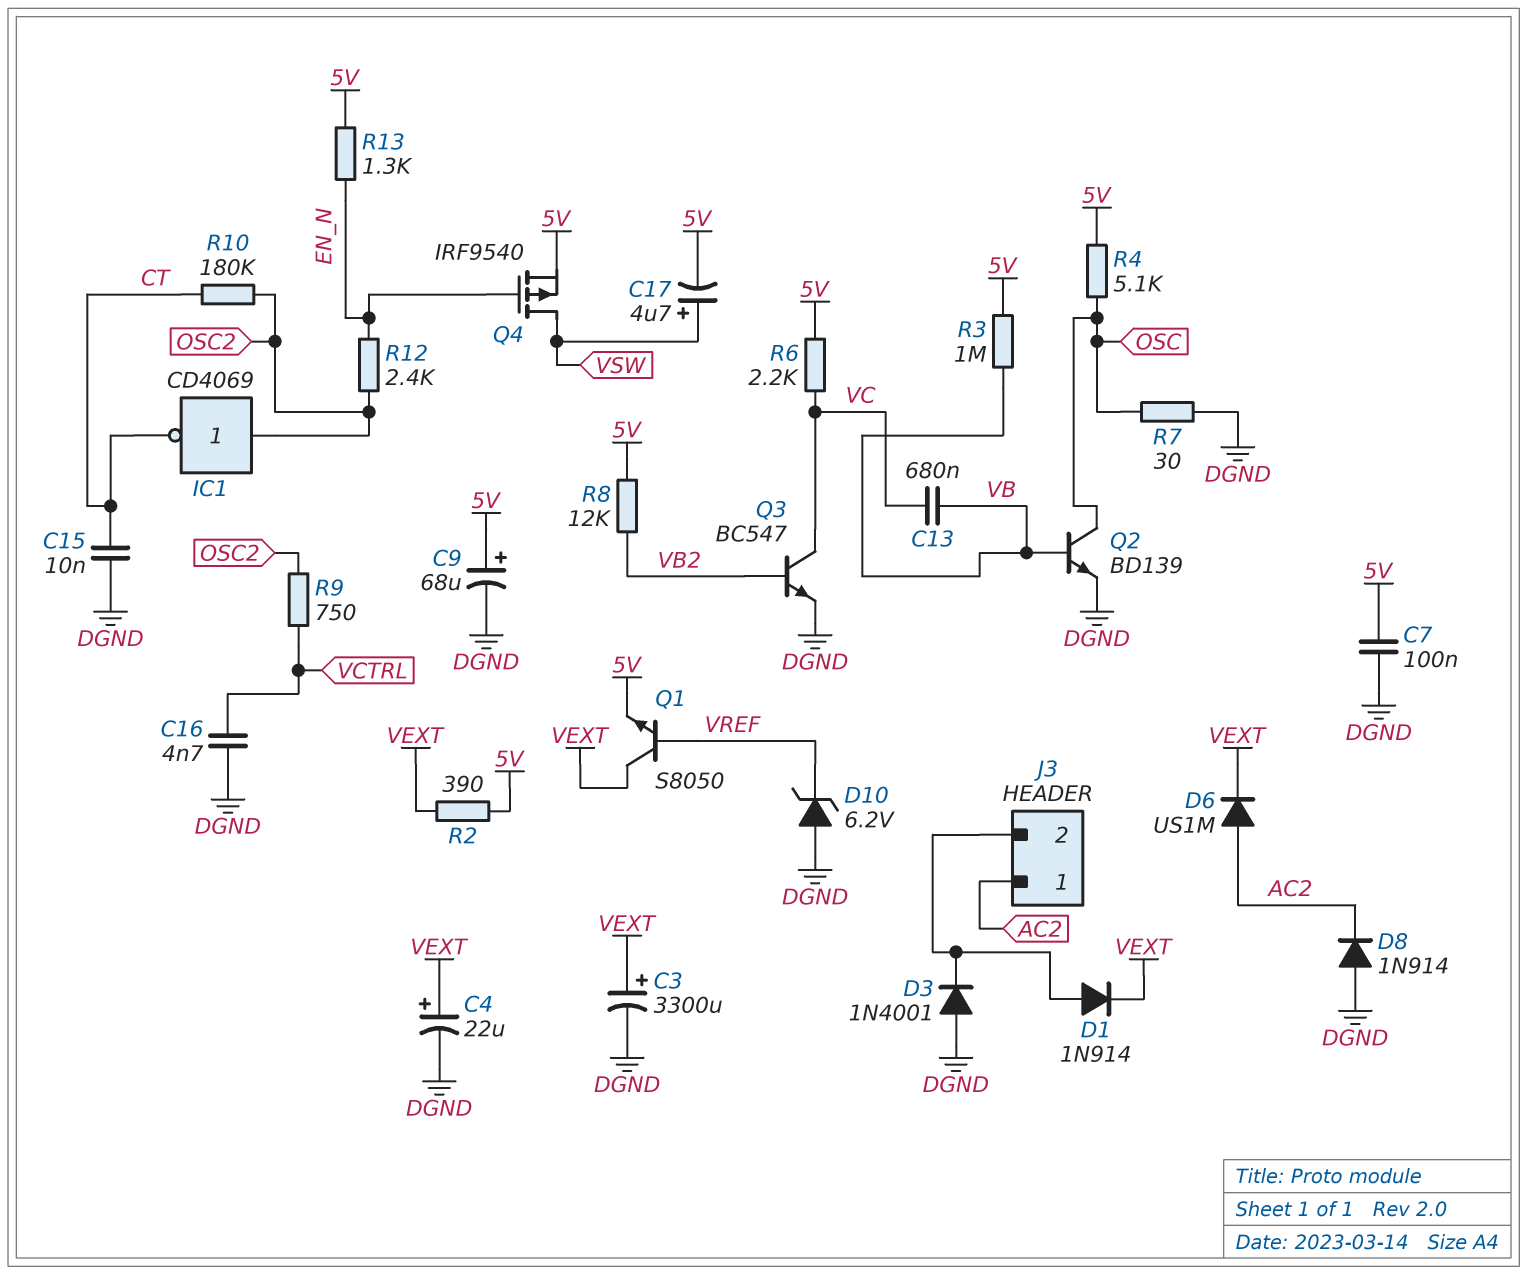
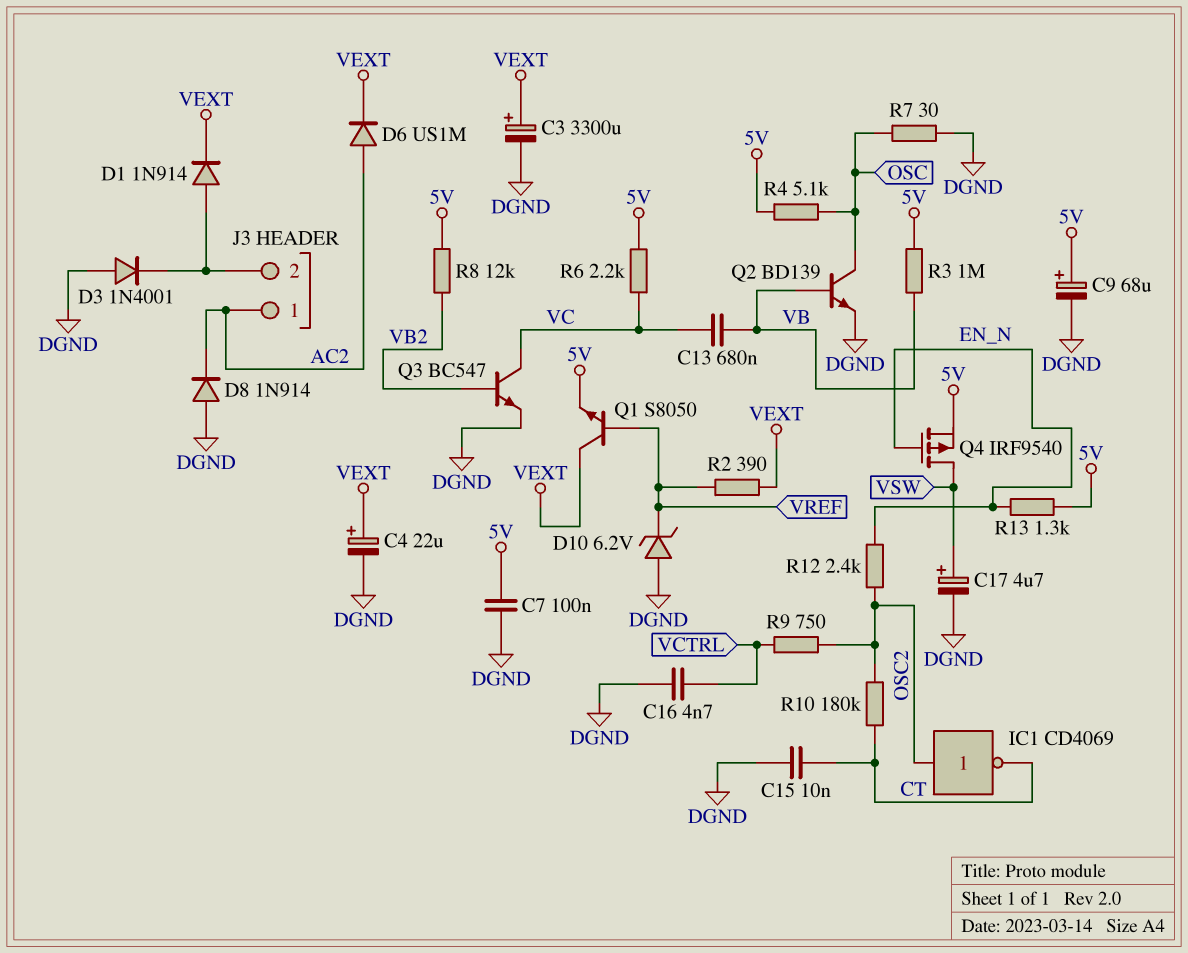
C17: 4.7uF (plus VSW, minus 5V) -> 4.7uF (plus VSW, minus DGND)
R2: 390 (5V, VEXT) -> 390 (VEXT, VREF)

